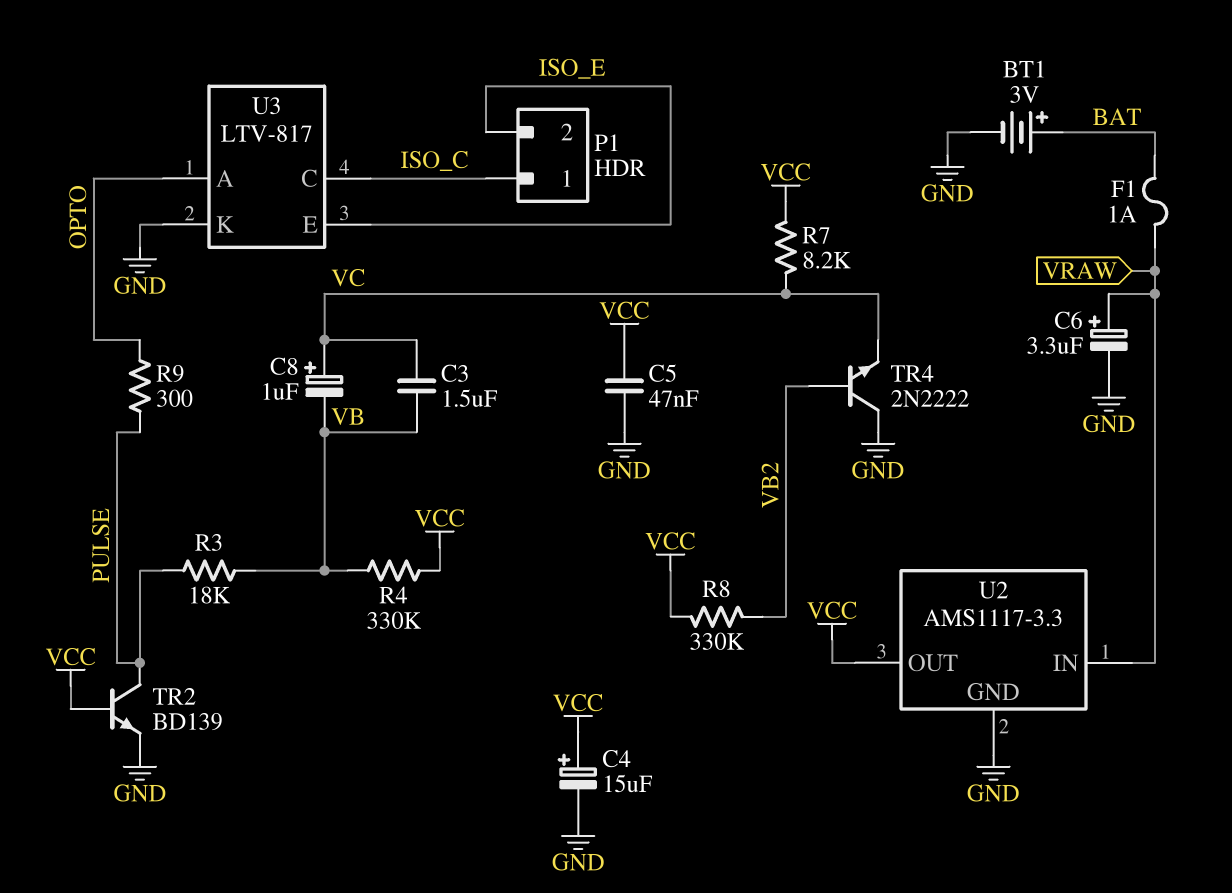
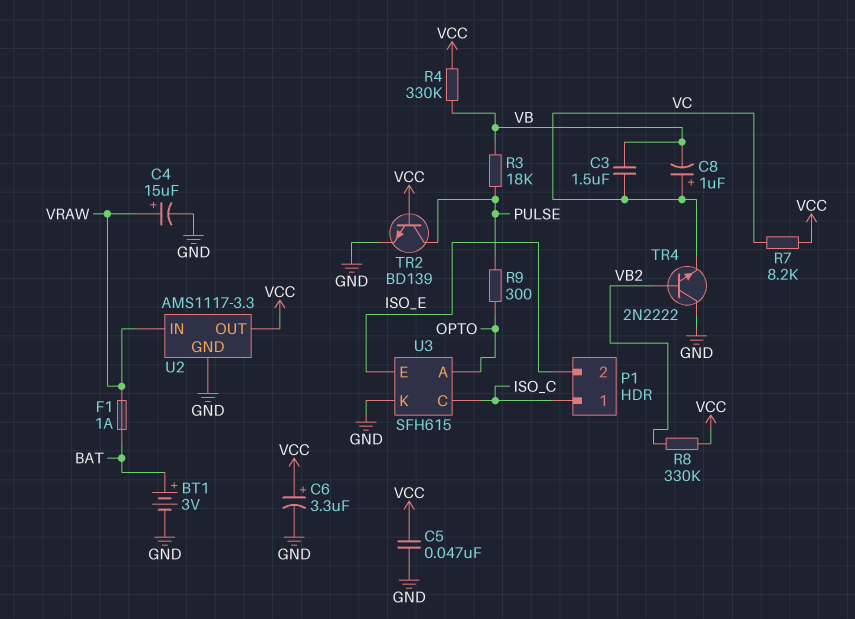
C4: 15uF (plus VCC, minus GND) -> 15uF (plus VRAW, minus GND)
C6: 3.3uF (plus VRAW, minus GND) -> 3.3uF (plus VCC, minus GND)
U3: LTV-817 -> SFH615

